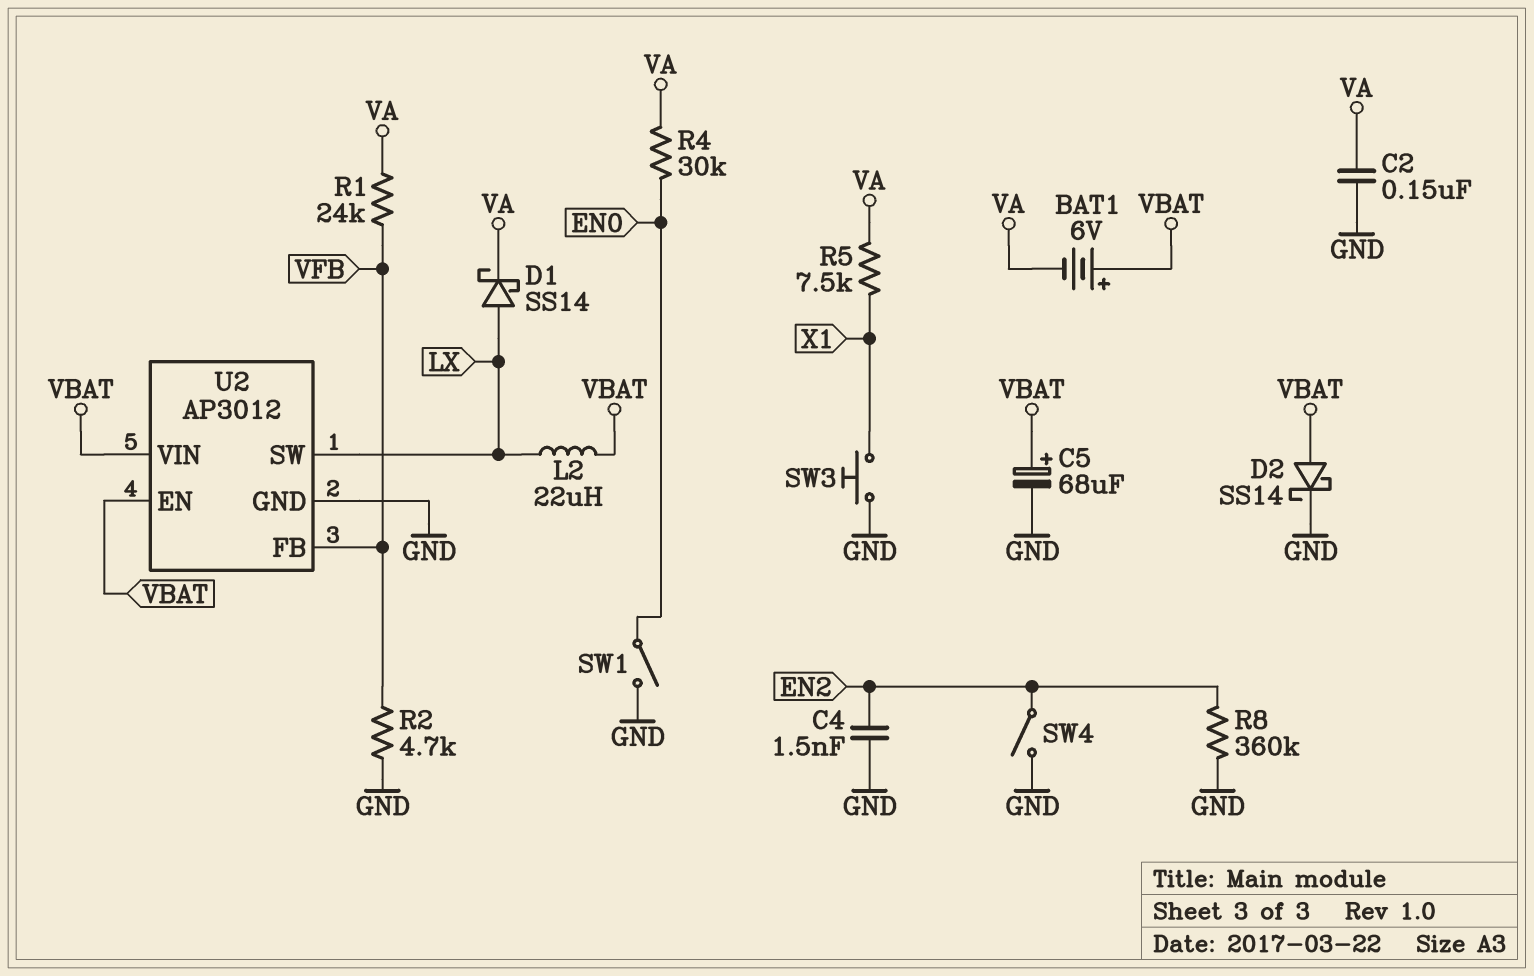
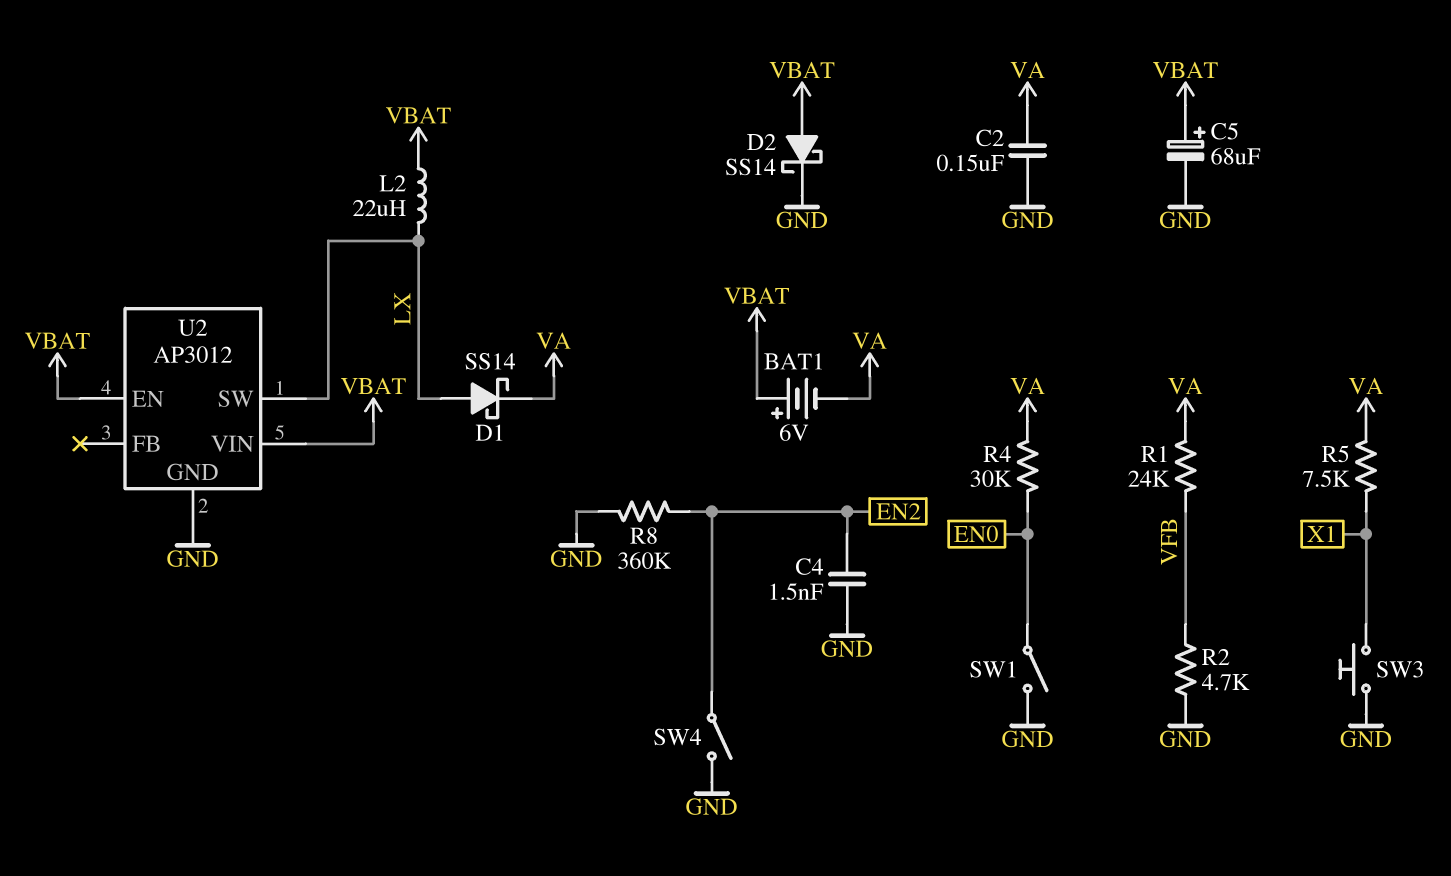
U2 pin FB: VFB -> none

